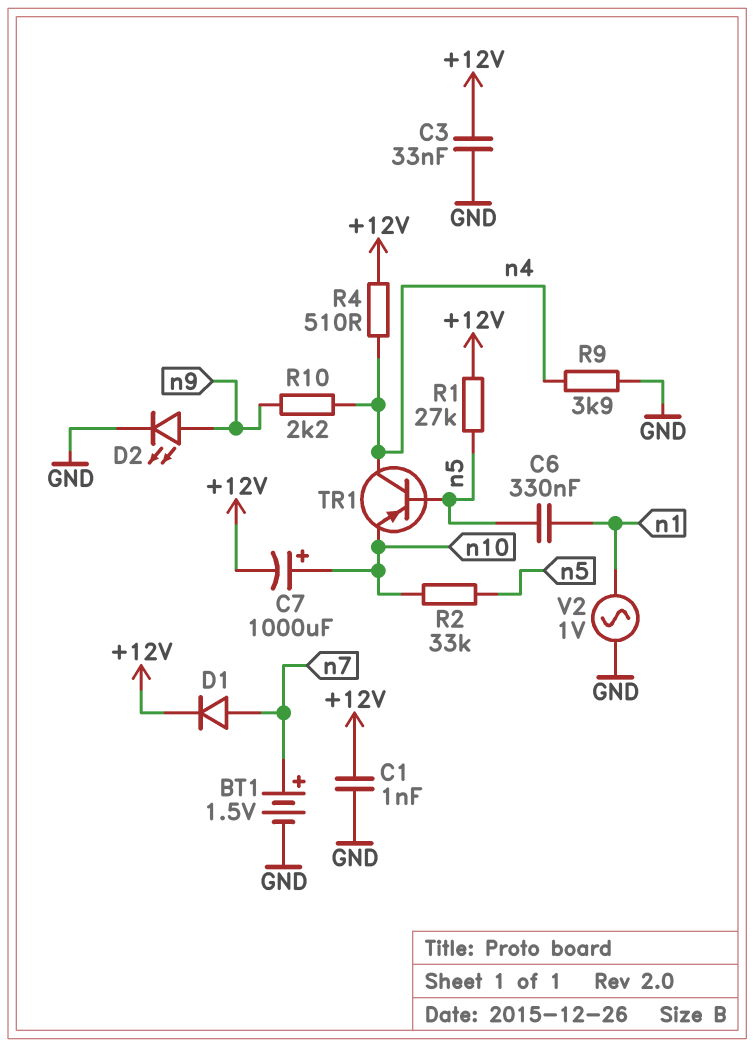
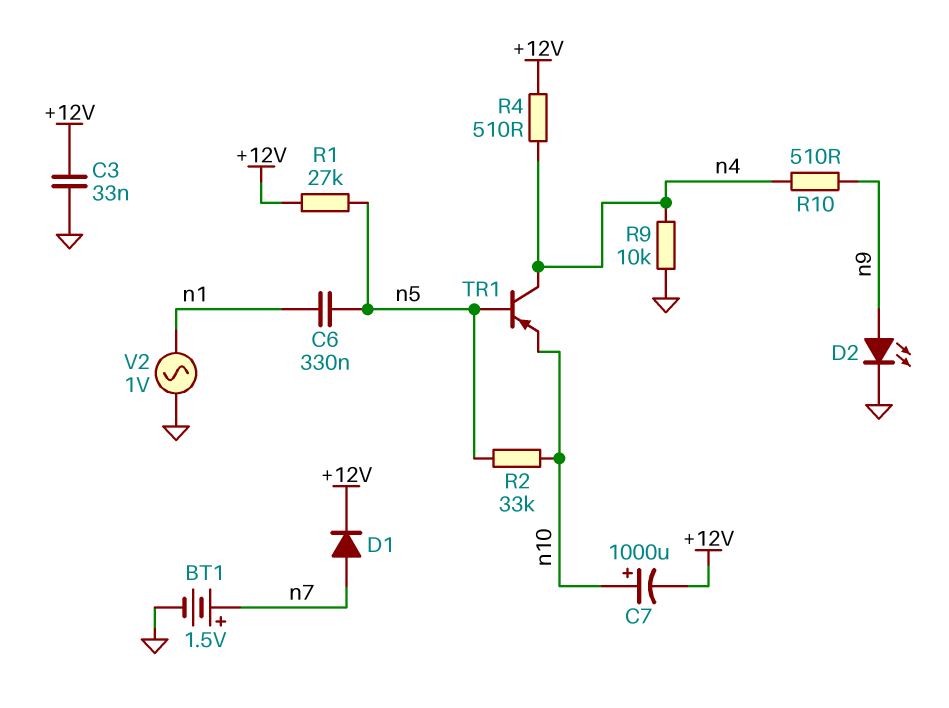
C1: 1nF (+12V, GND) -> none
R9: 3.9k (GND, n4) -> 10k (GND, n4)
R10: 2.2k (n4, n9) -> 510 (n4, n9)

